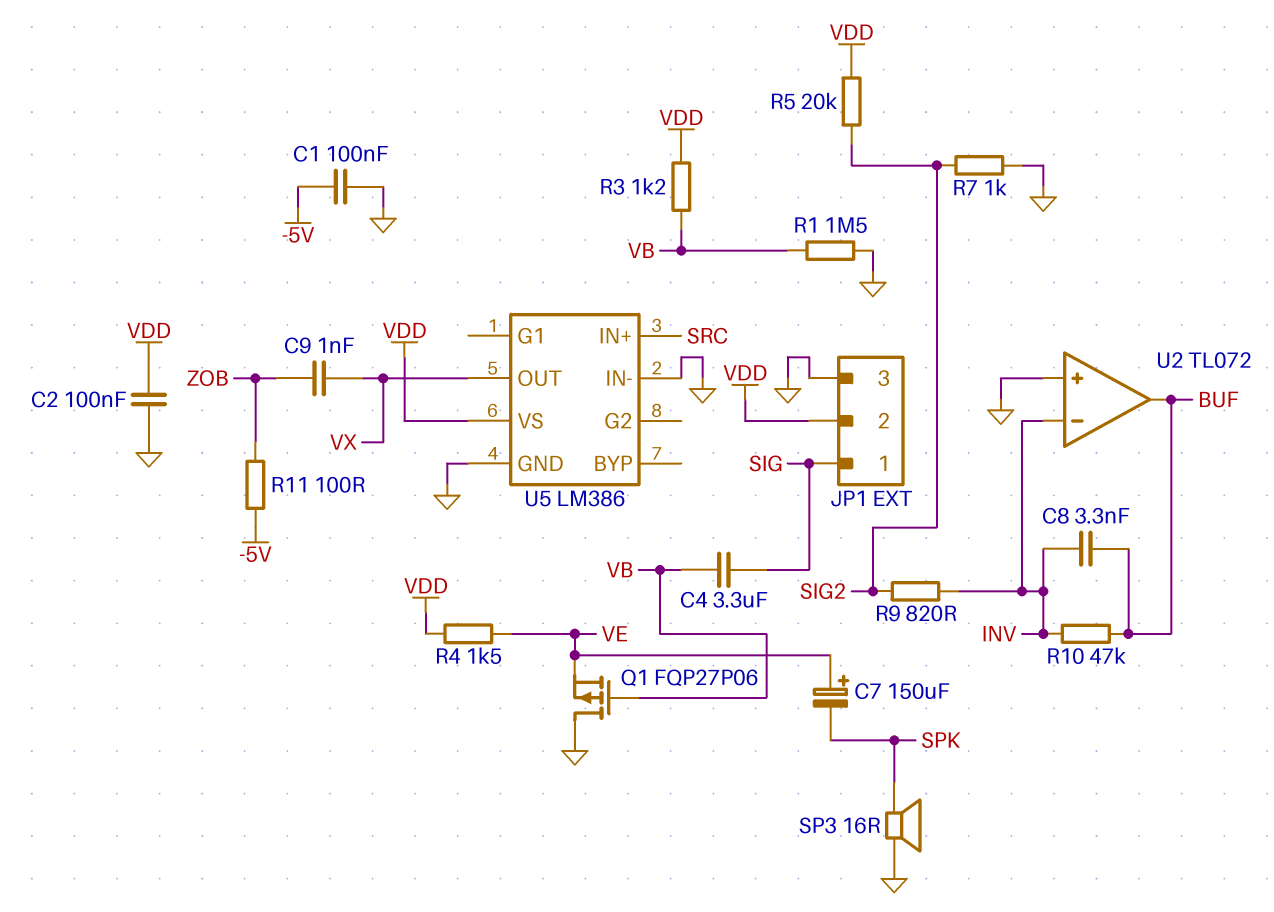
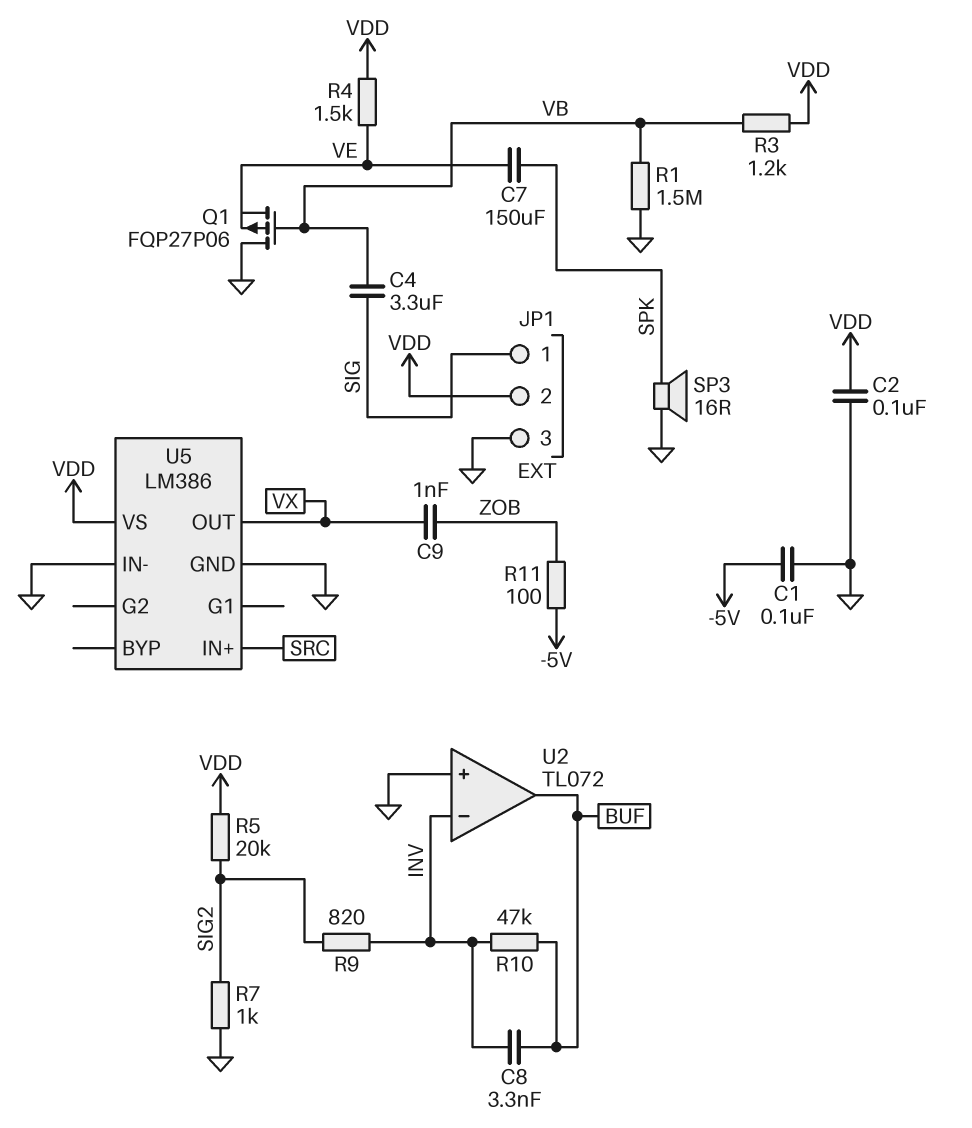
C7: 150uF (plus VE, minus SPK) -> 150uF (SPK, VE)

